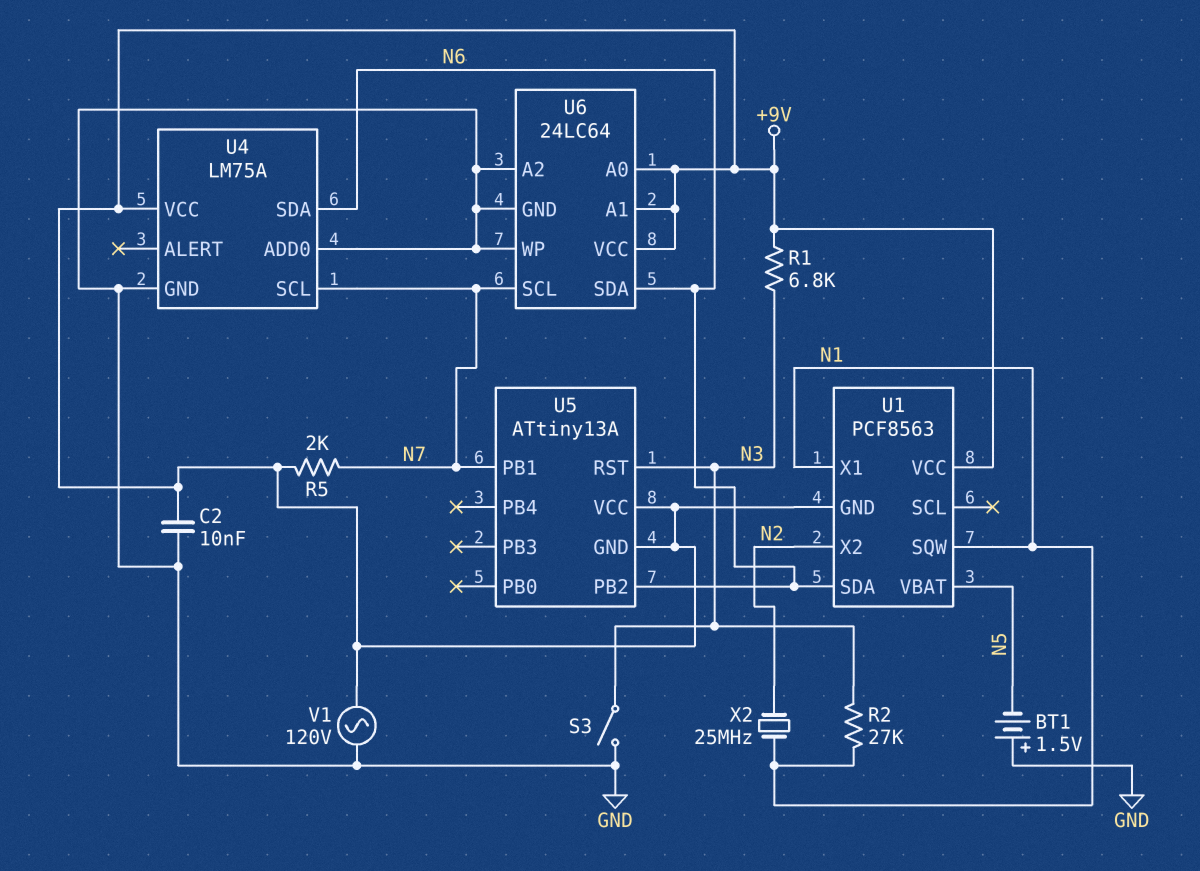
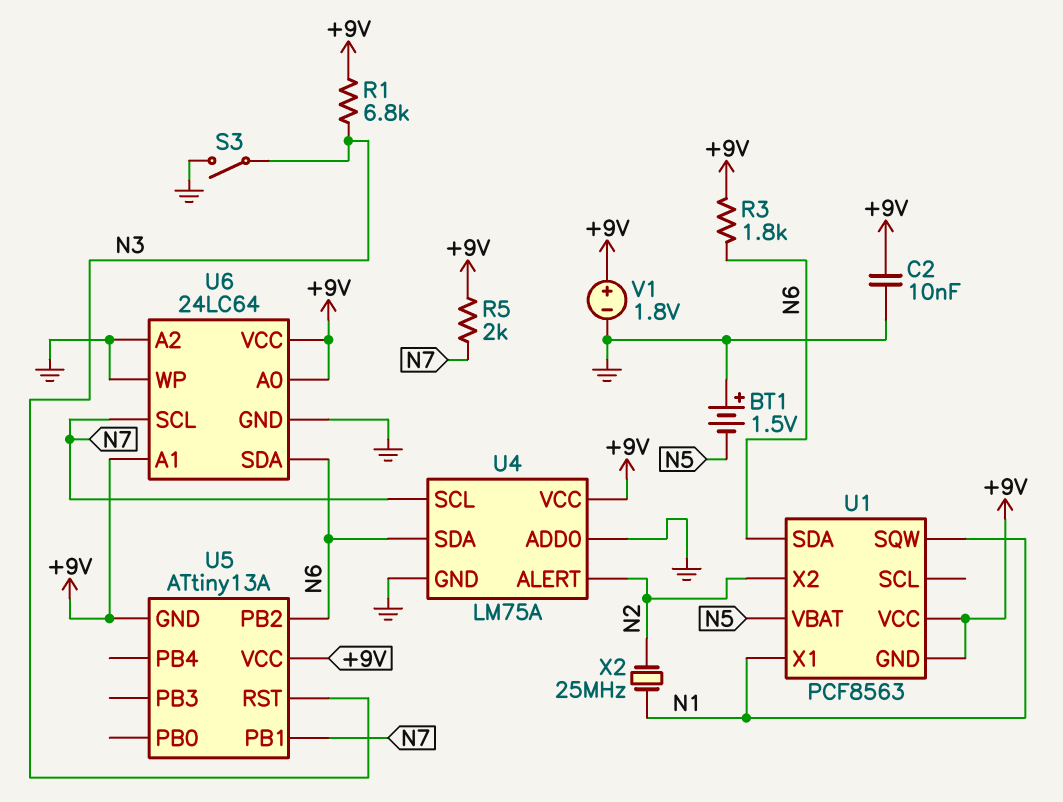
R2: 27k (N1, N3) -> none
R3: none -> 1.8k (+9V, N6)
U4 pin ALERT: none -> N2
V1: AC 120V (+9V, GND) -> 1.8V (plus +9V, minus GND)

